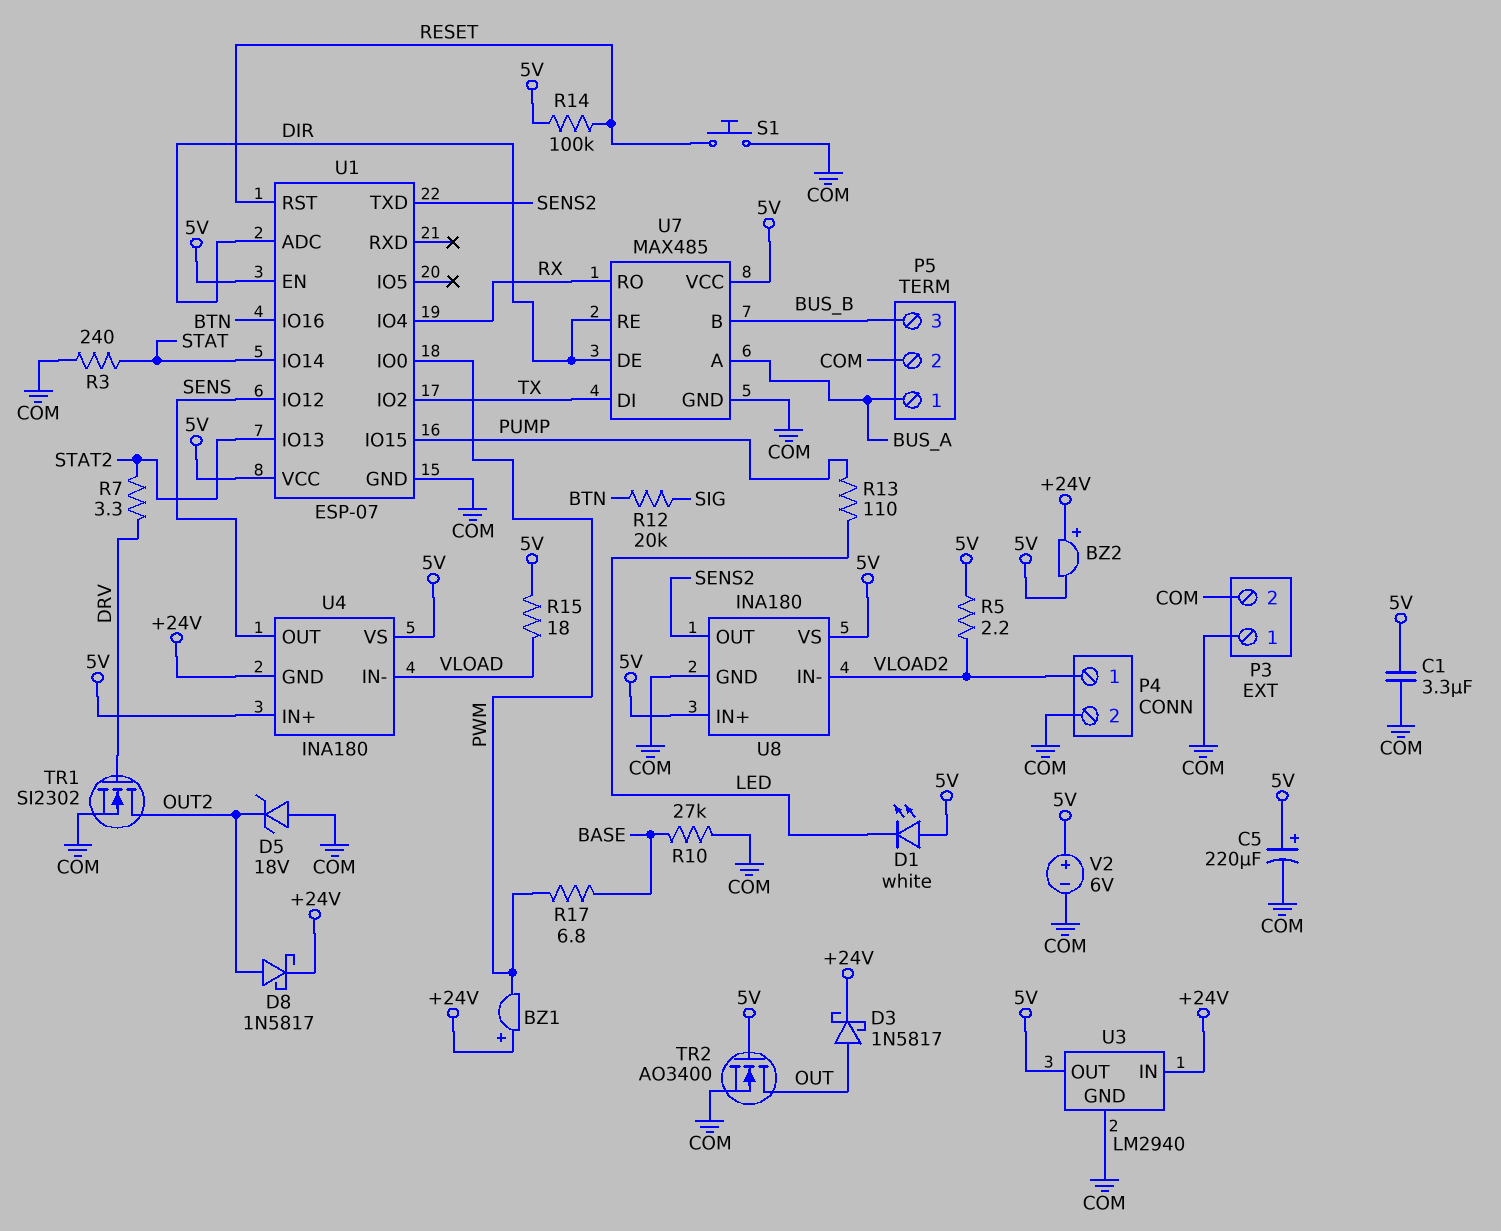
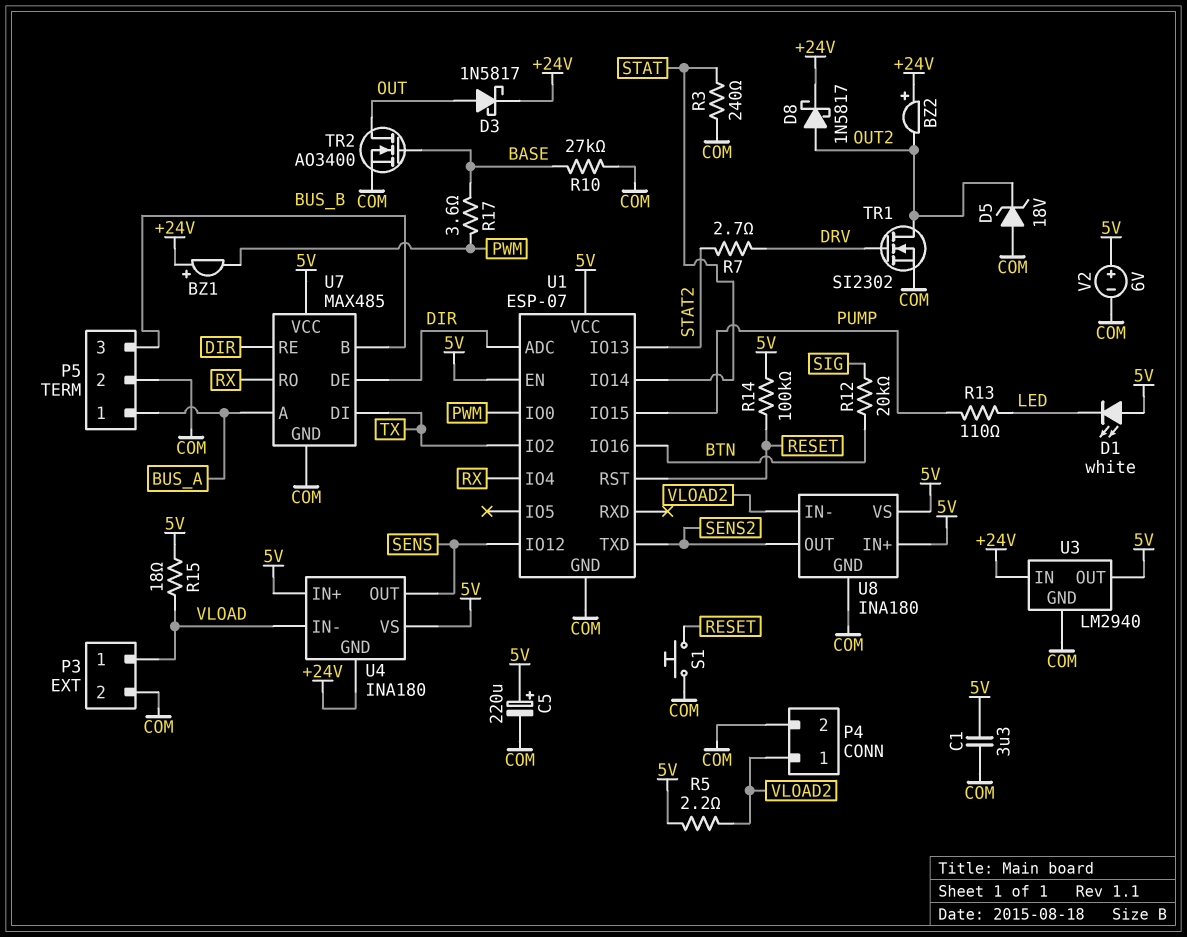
BZ2: buzzer (plus +24V, minus 5V) -> buzzer (plus +24V, minus OUT2)
P3 pin 1: COM -> VLOAD
R7: 3.3 (DRV, STAT2) -> 2.7 (DRV, STAT2)
R17: 6.8 (BASE, PWM) -> 3.6 (BASE, PWM)
TR2: NMOS AO3400 (G 5V, D OUT, S COM) -> NMOS AO3400 (G BASE, D OUT, S COM)

